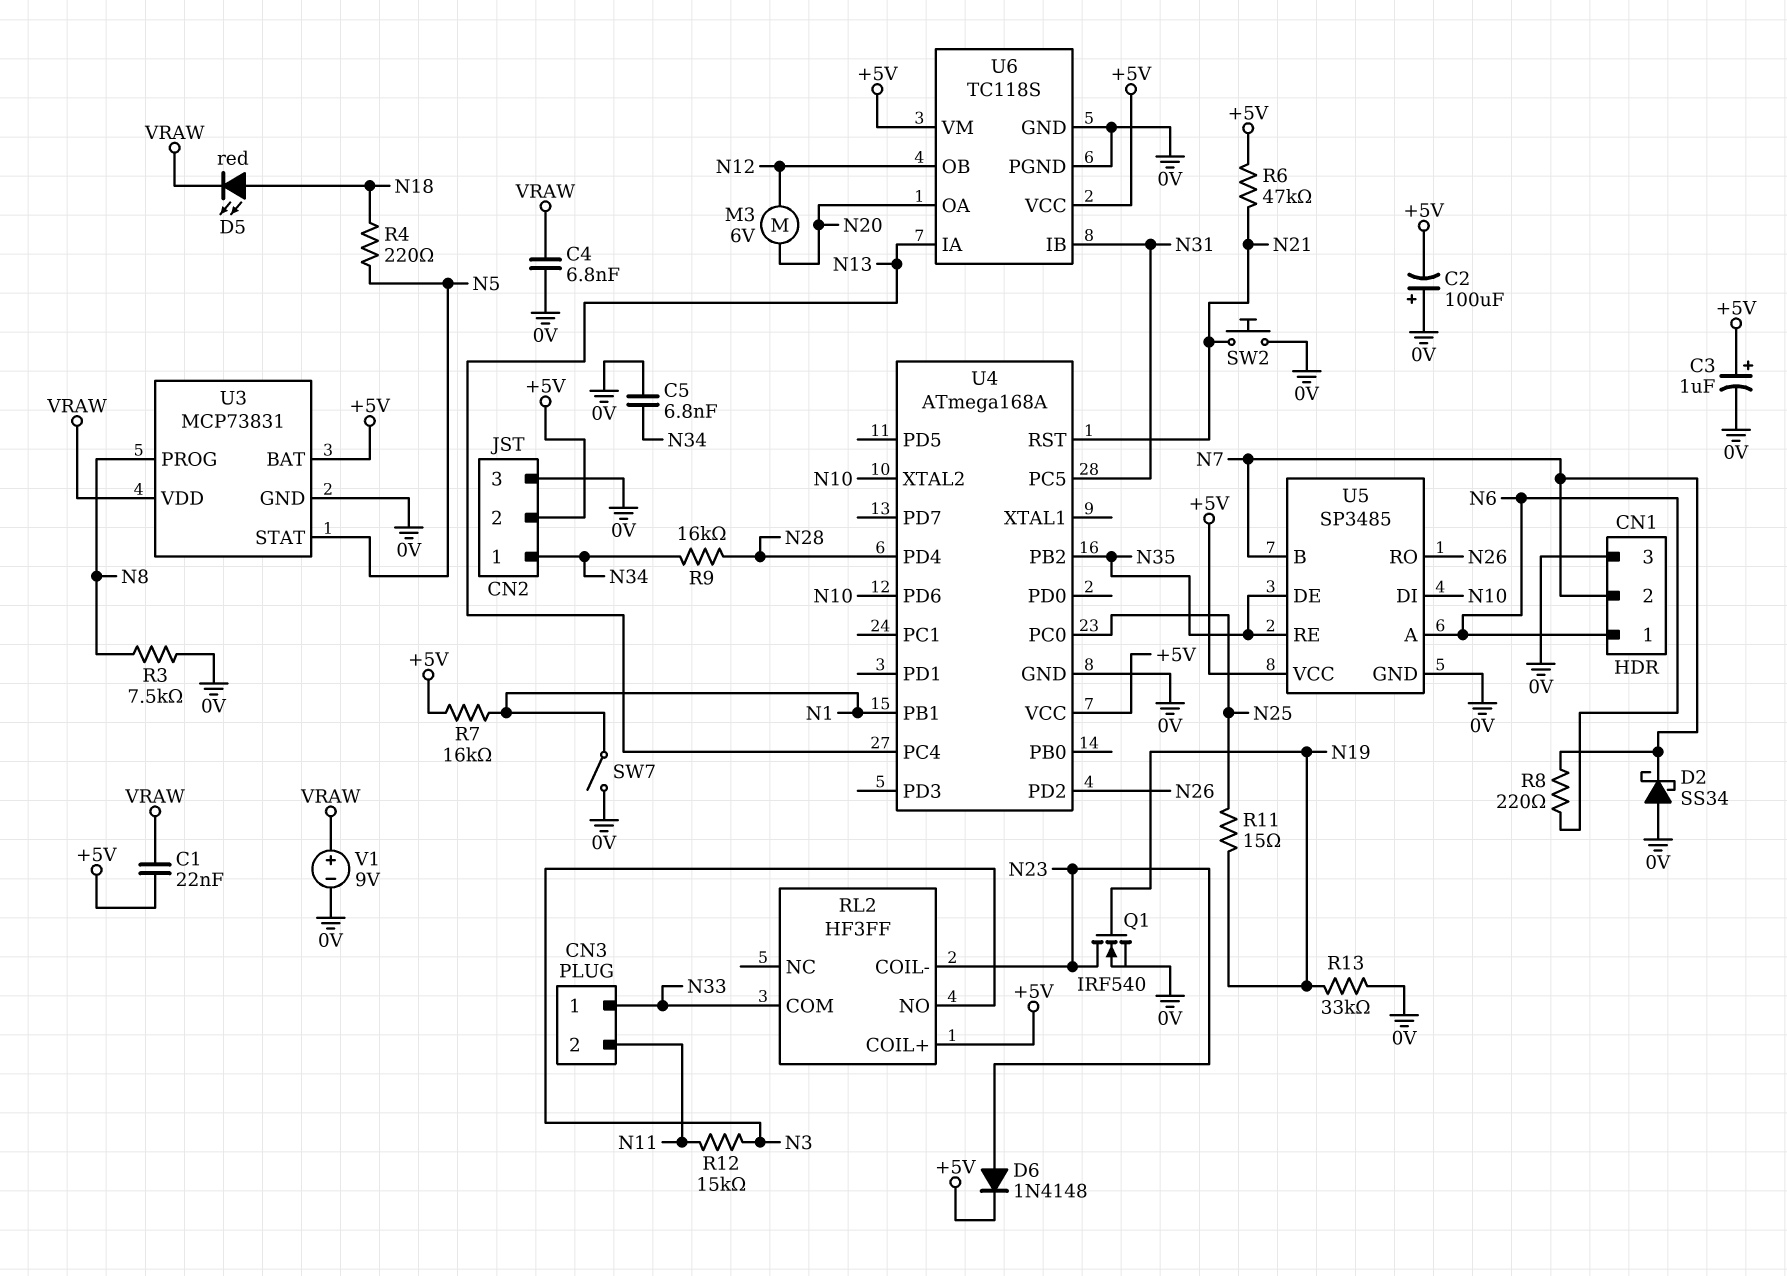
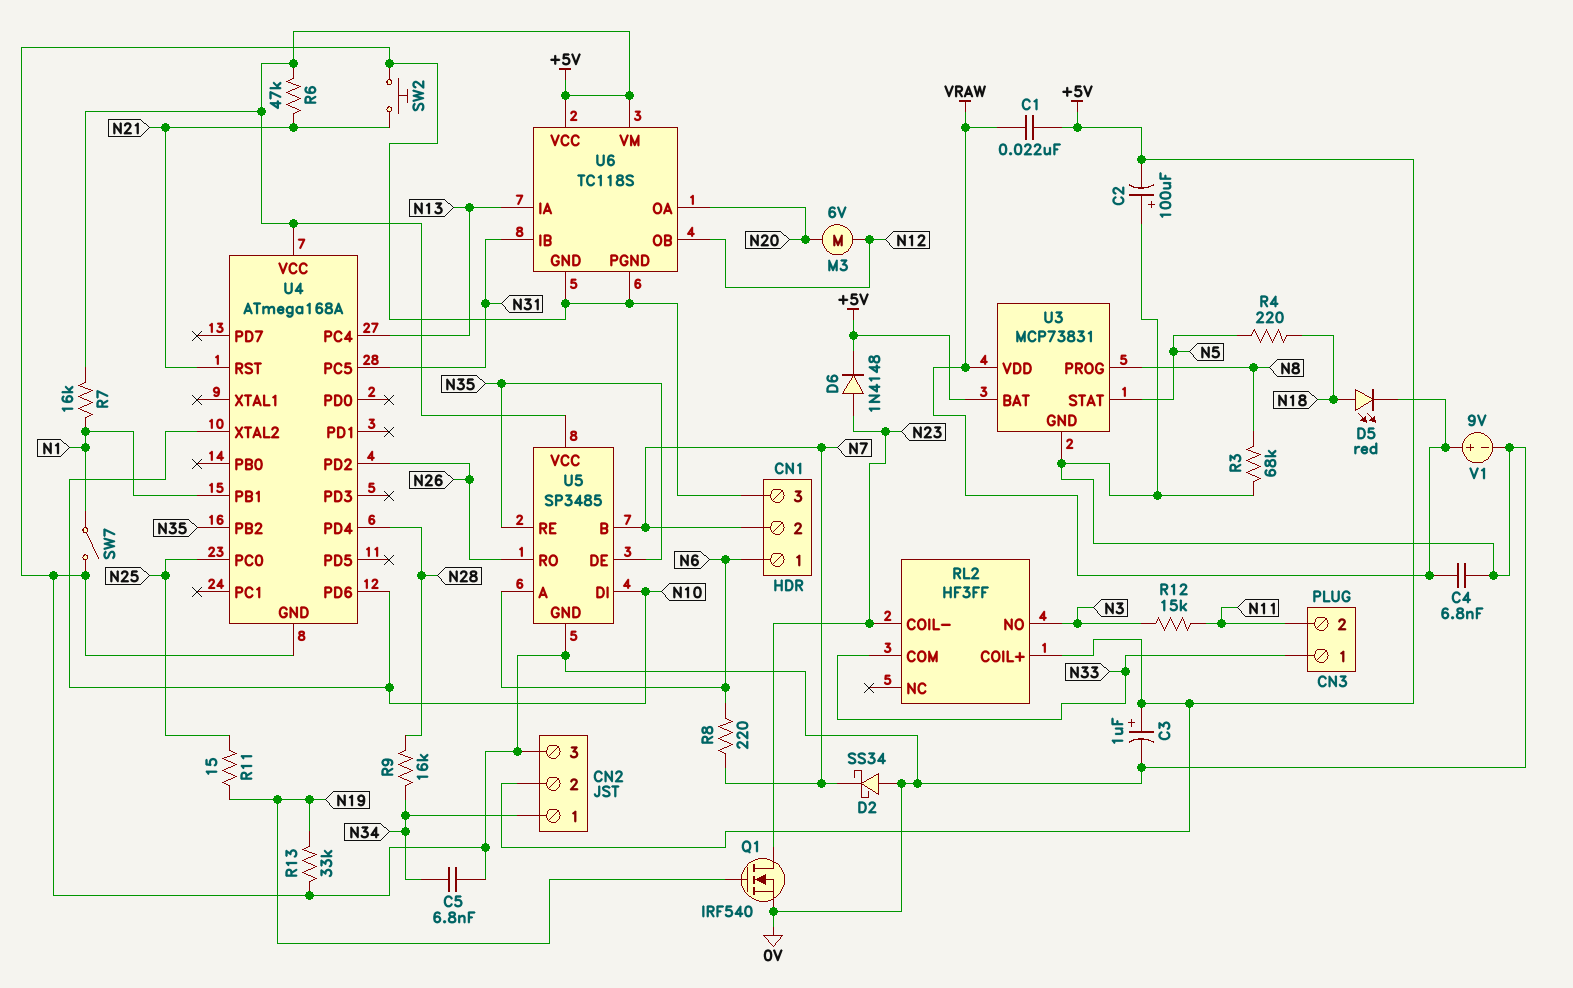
R3: 7.5k (0V, N8) -> 68k (0V, N8)

